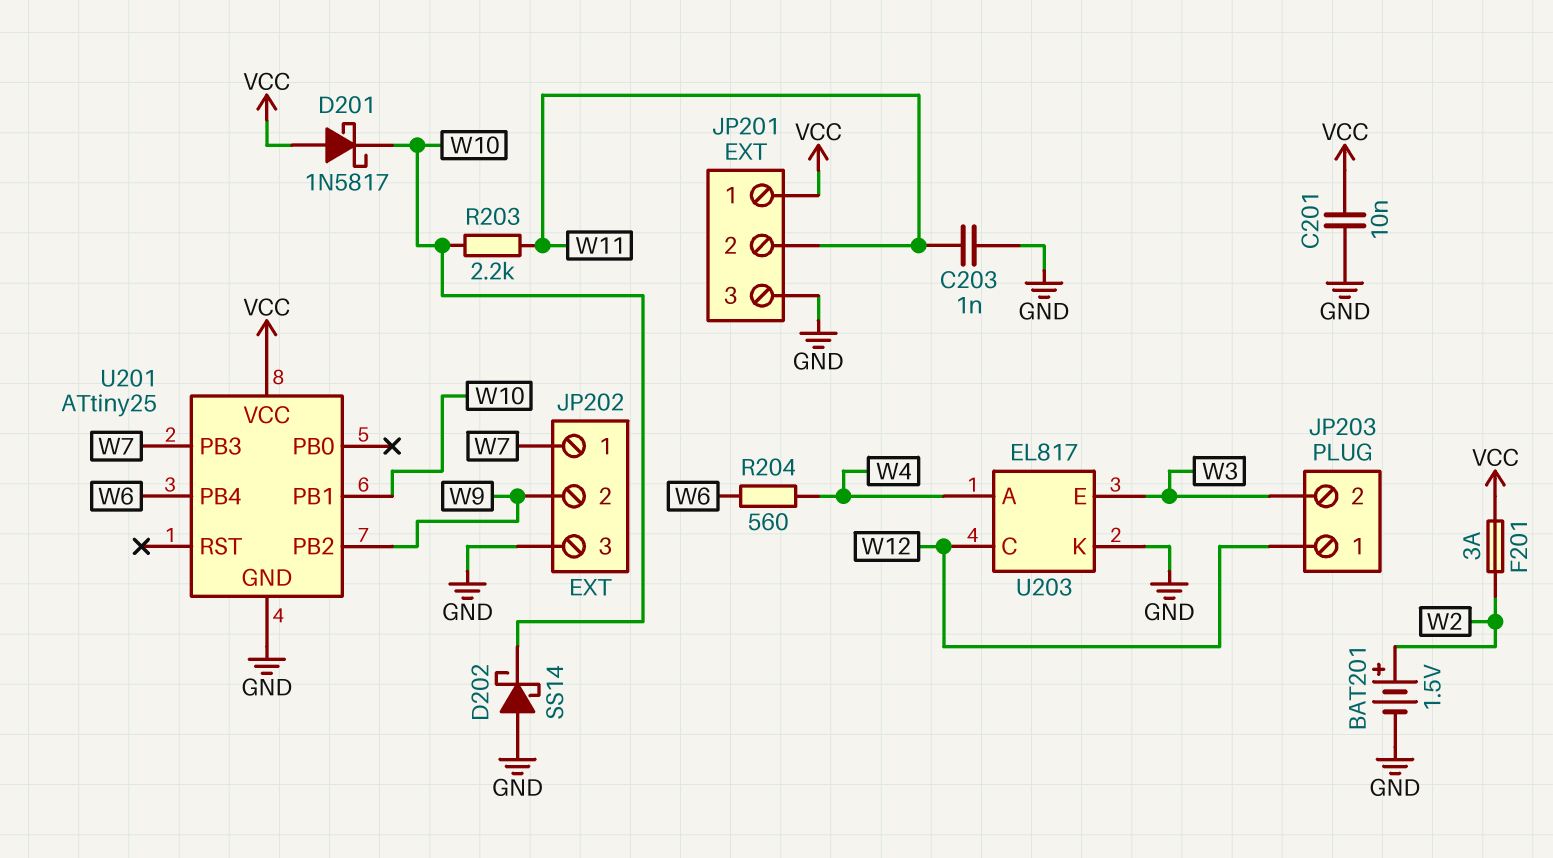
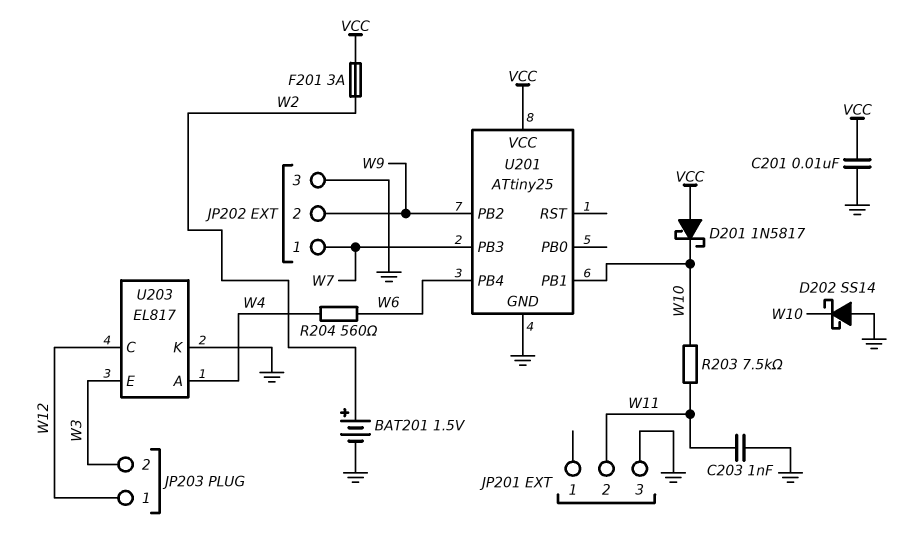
JP201 pin 1: VCC -> none
R203: 2.2k (W10, W11) -> 7.5k (W10, W11)

